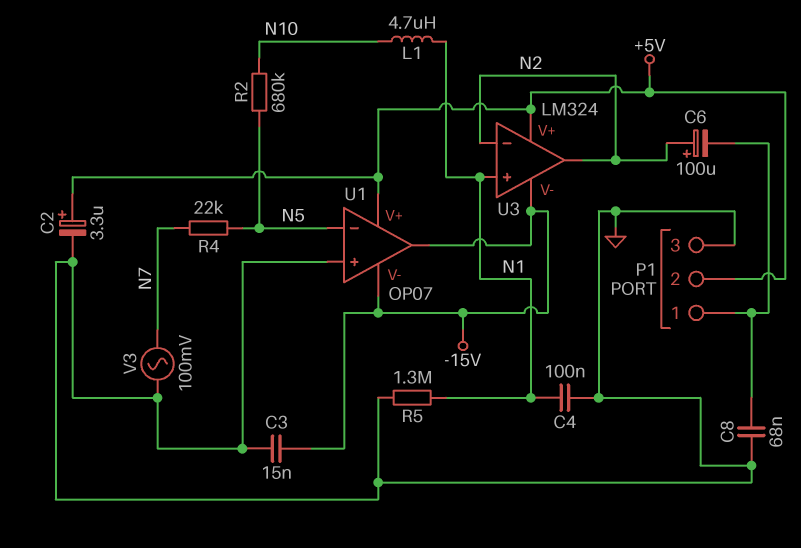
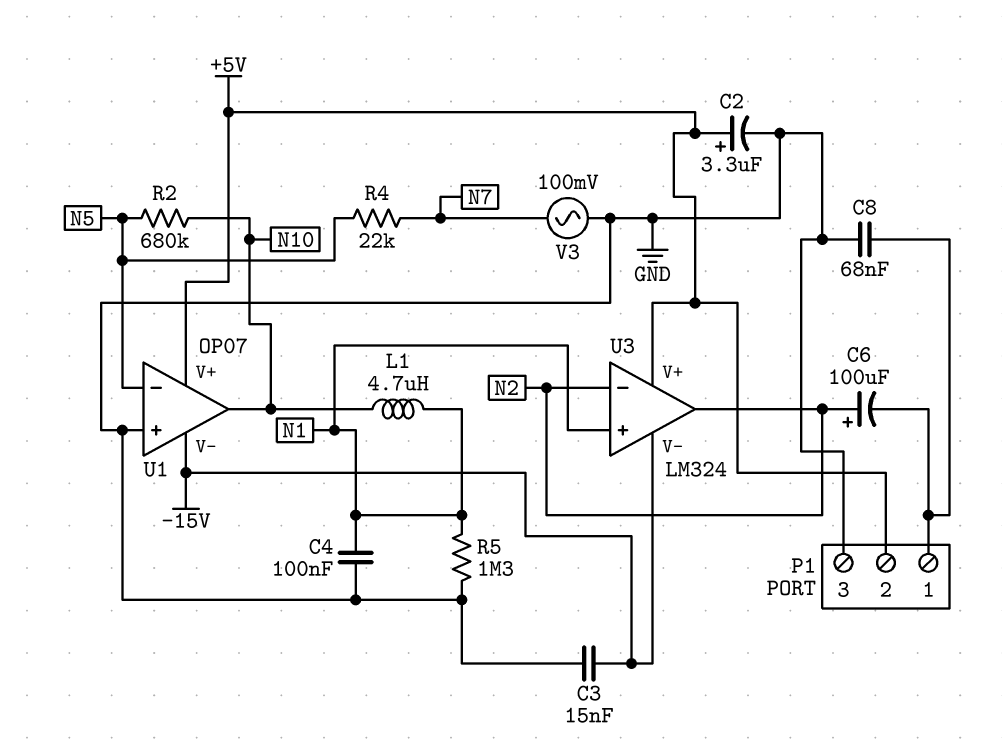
U1 pin out: -15V -> N10

